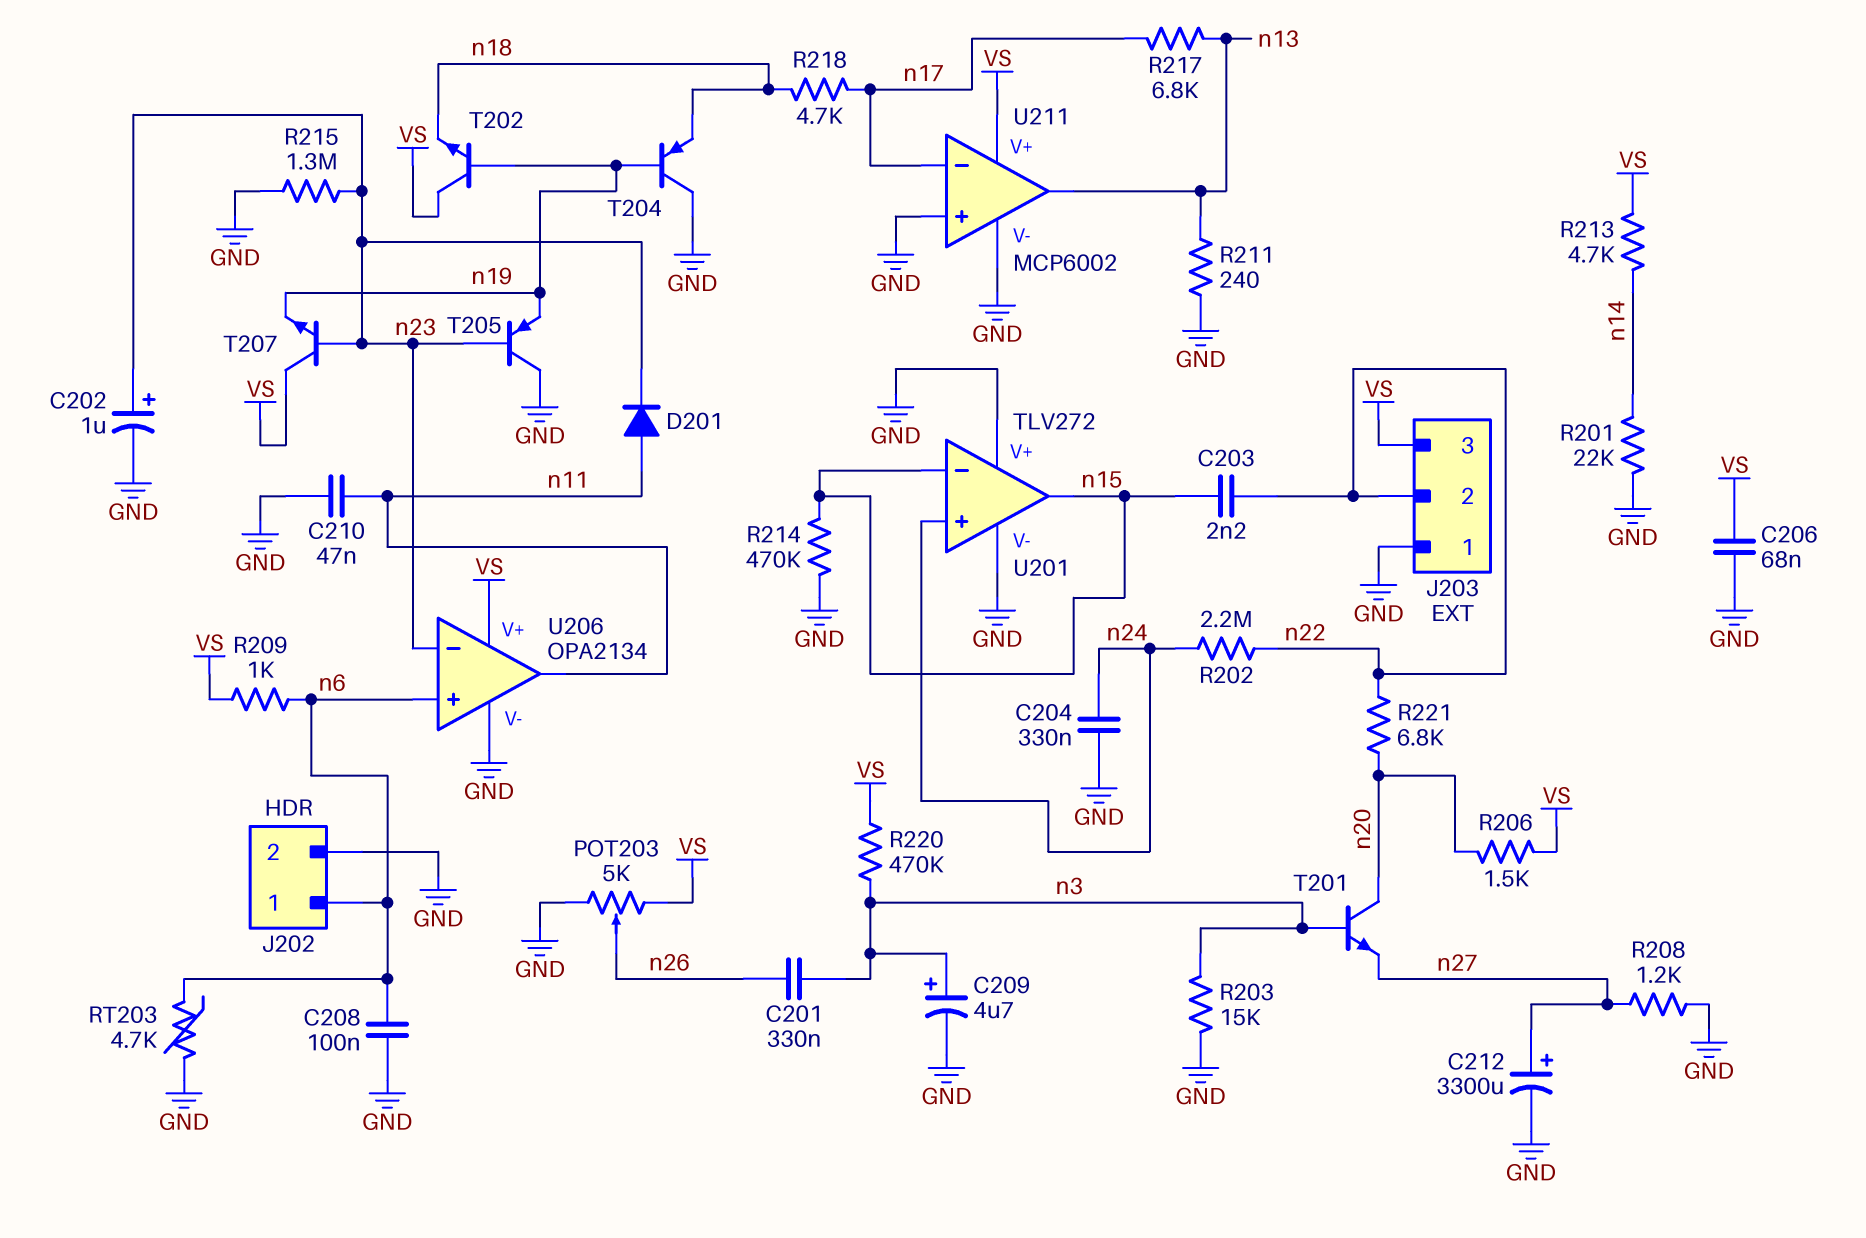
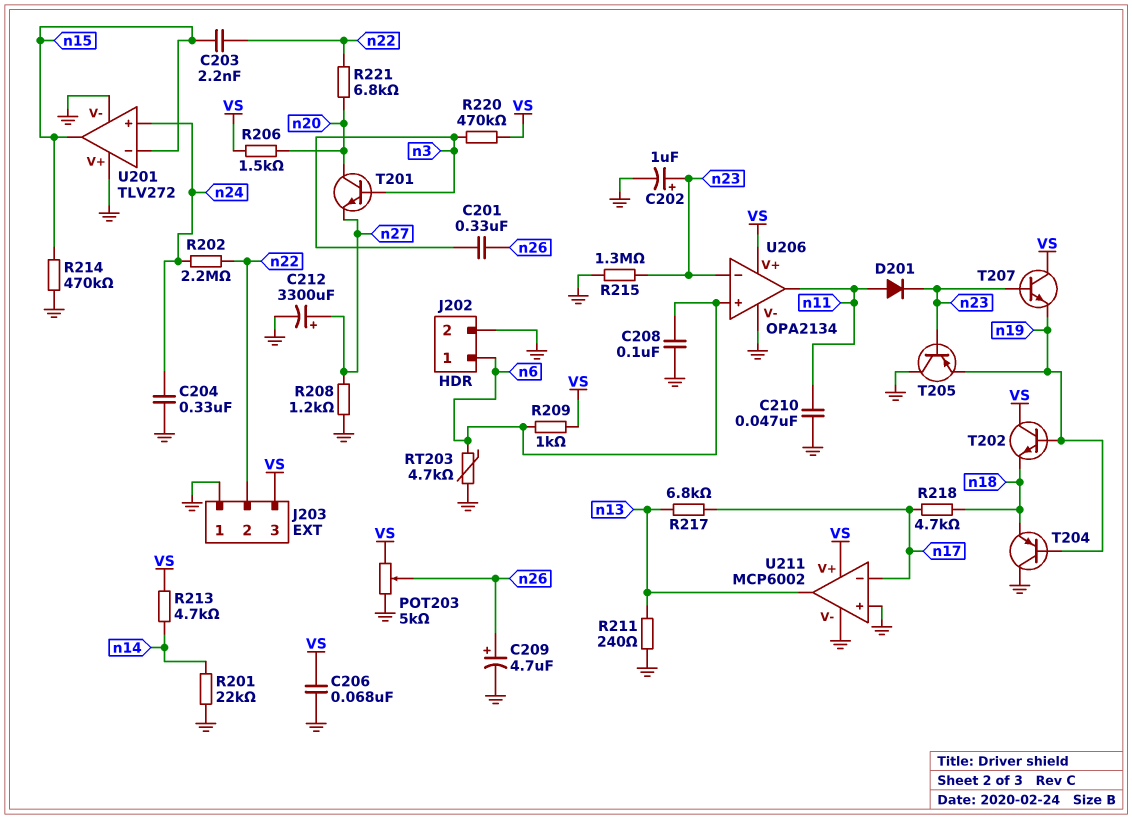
C209: 4.7uF (plus n3, minus GND) -> 4.7uF (plus n26, minus GND)
R203: 15k (GND, n3) -> none

